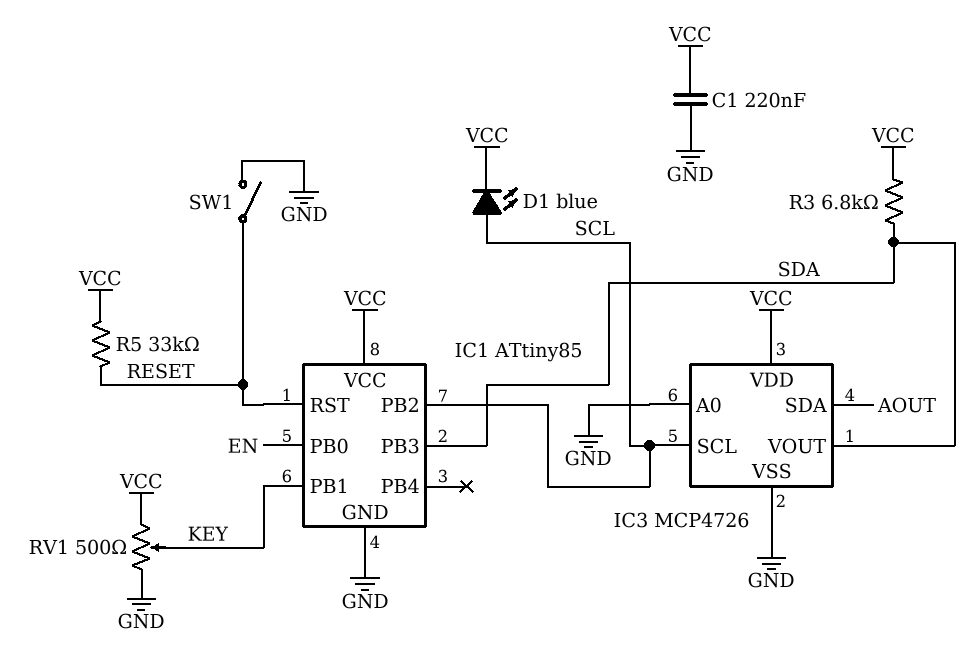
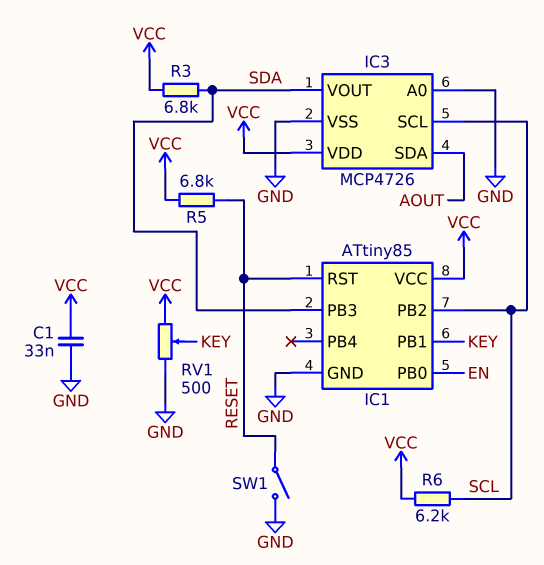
C1: 220nF (GND, VCC) -> 33nF (GND, VCC)
D1: LED blue (A SCL, K VCC) -> none
R5: 33k (RESET, VCC) -> 6.8k (RESET, VCC)
R6: none -> 6.2k (SCL, VCC)

